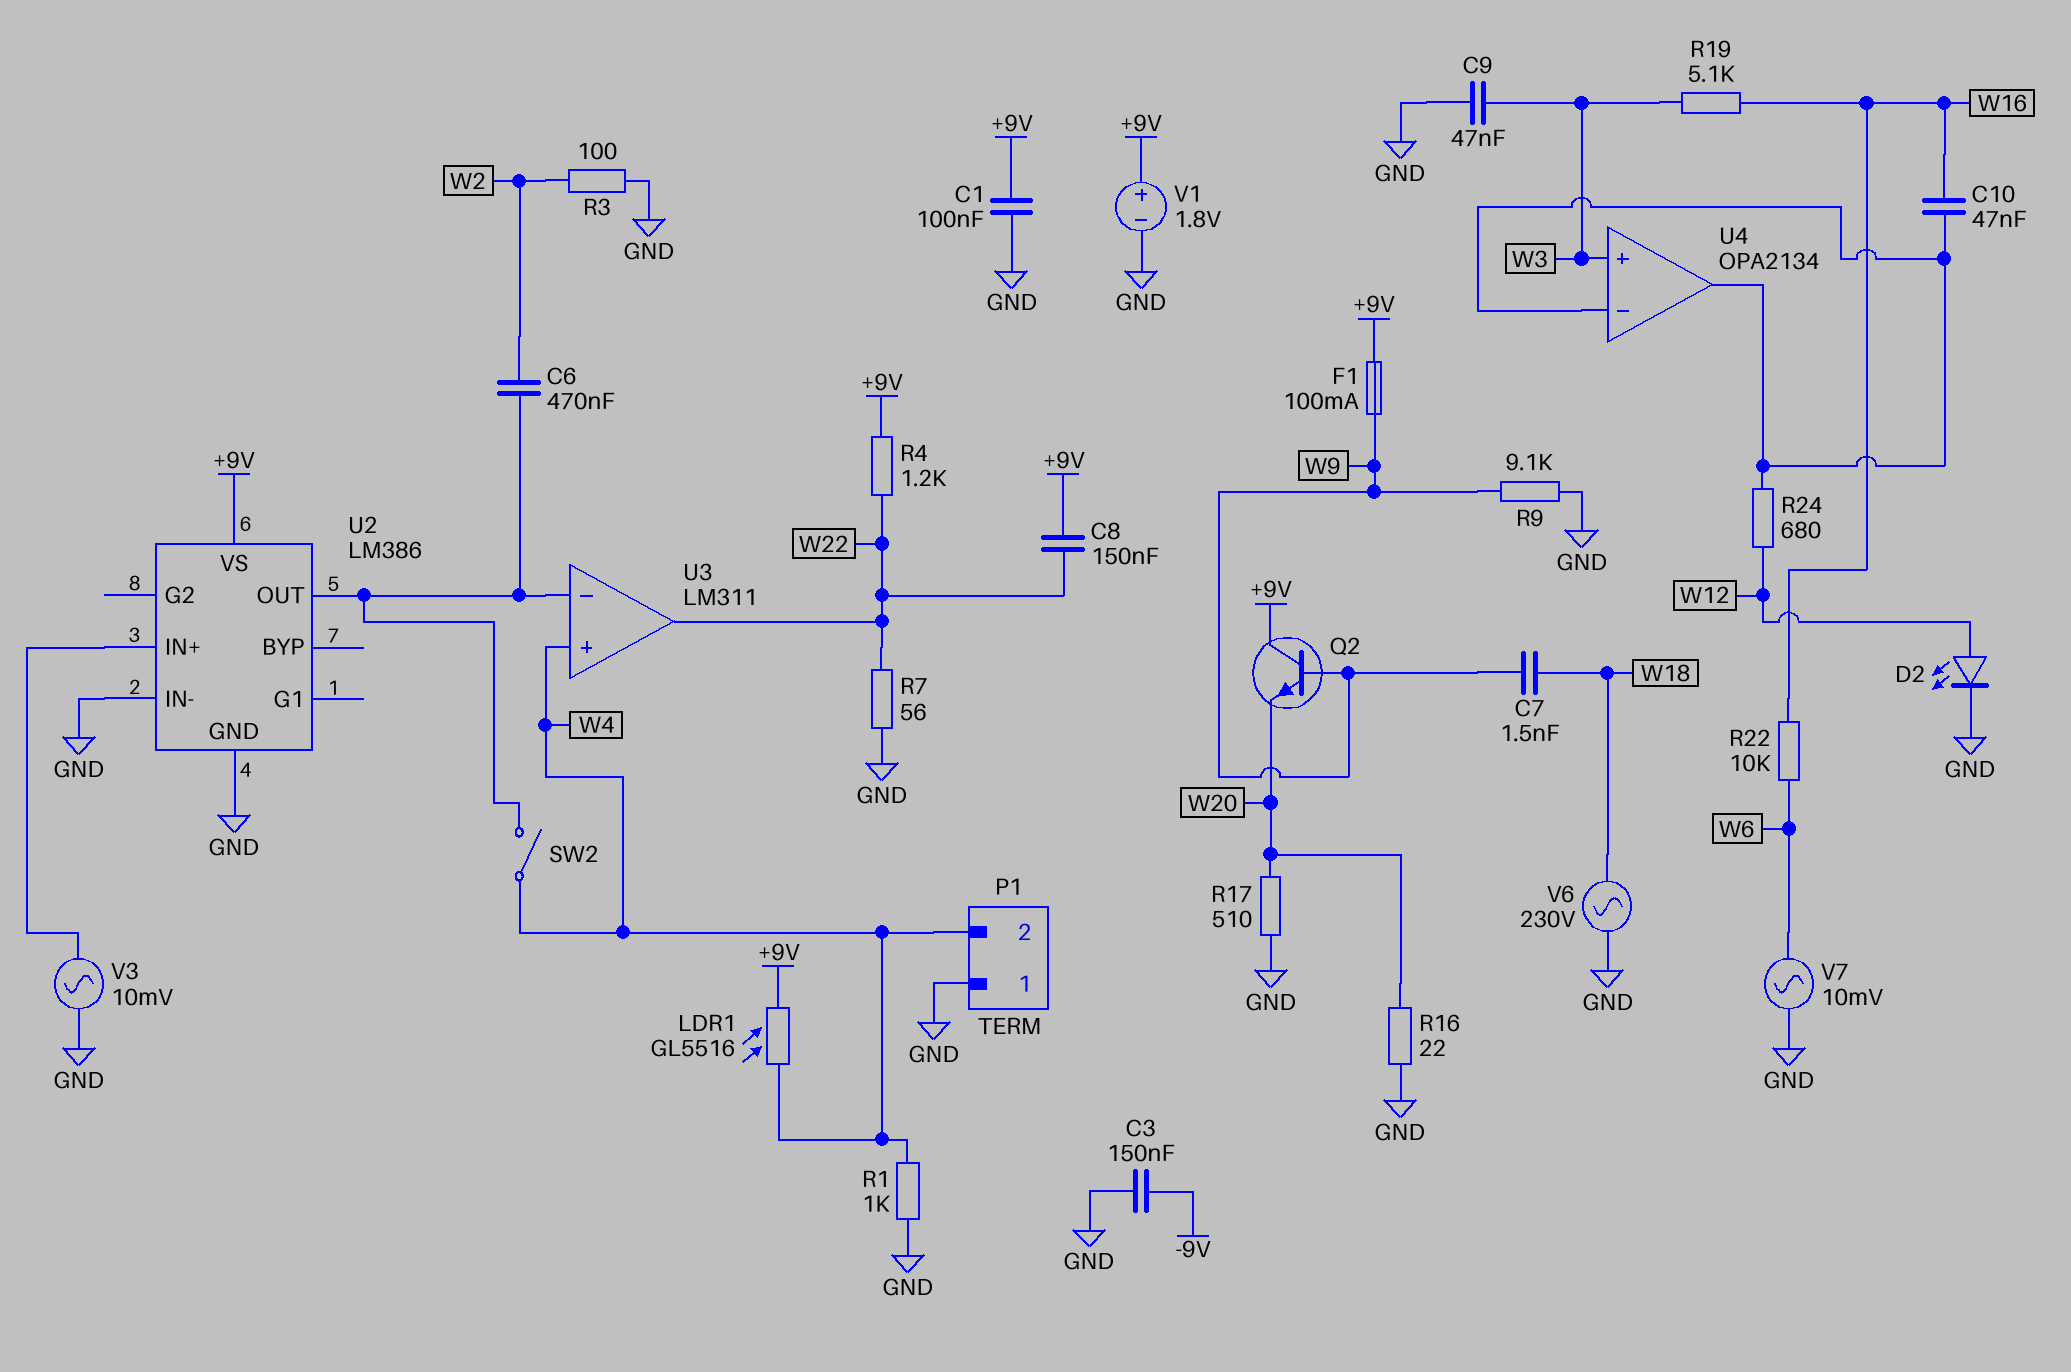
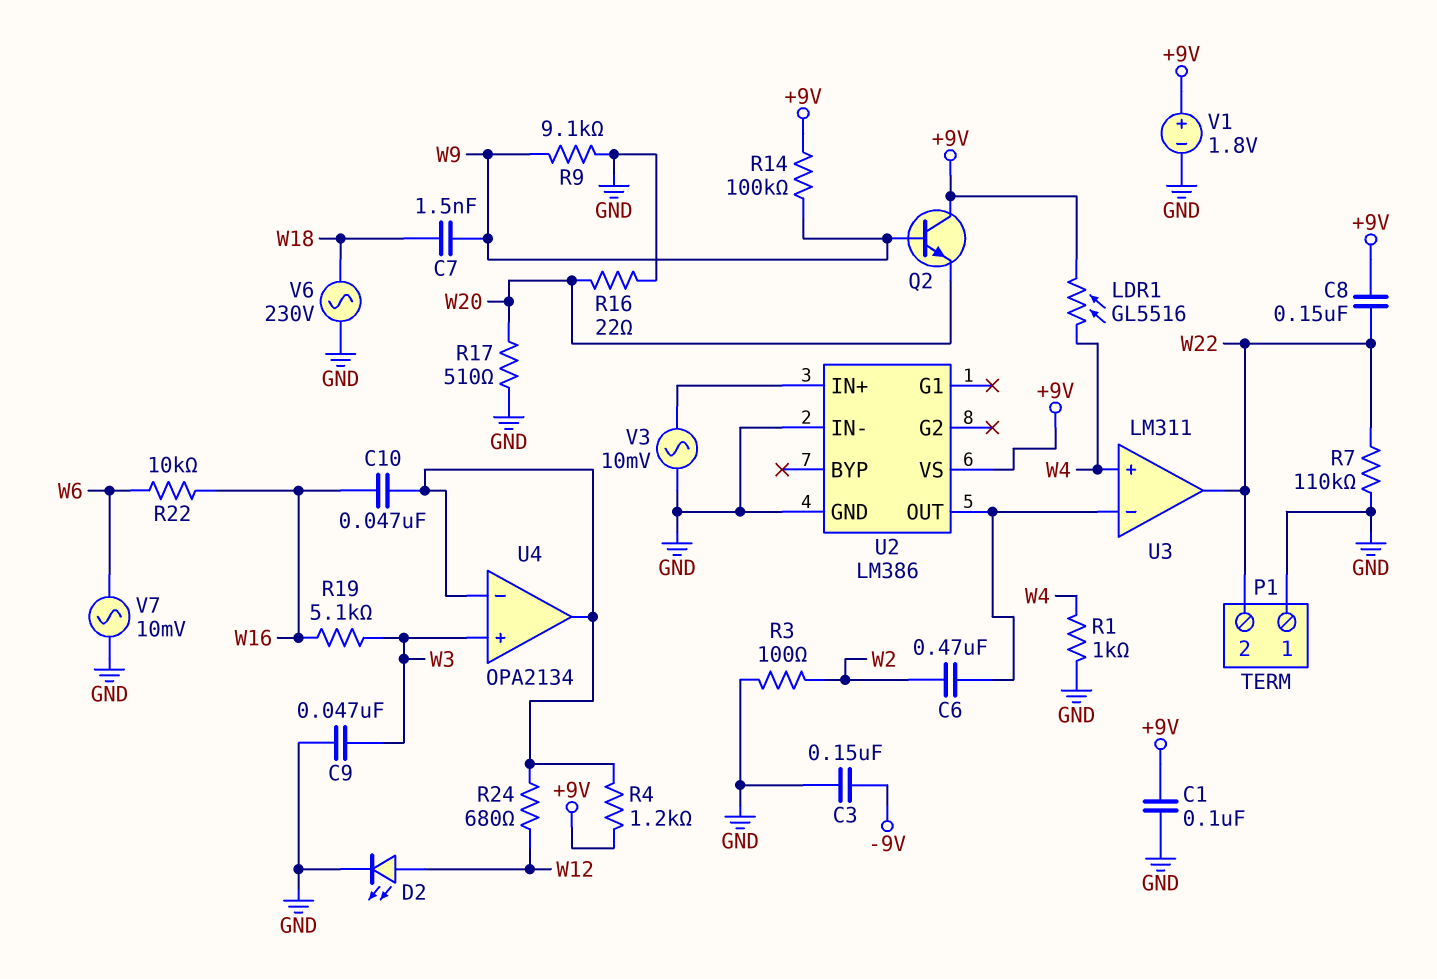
F1: 100mA (+9V, W9) -> none
P1 pin 2: W4 -> W22
R4: 1.2k (+9V, W22) -> 1.2k (+9V, U4/in-)
R7: 56 (GND, W22) -> 110k (GND, W22)
R14: none -> 100k (+9V, W9)
SW2: switch (U2/OUT, W4) -> none

